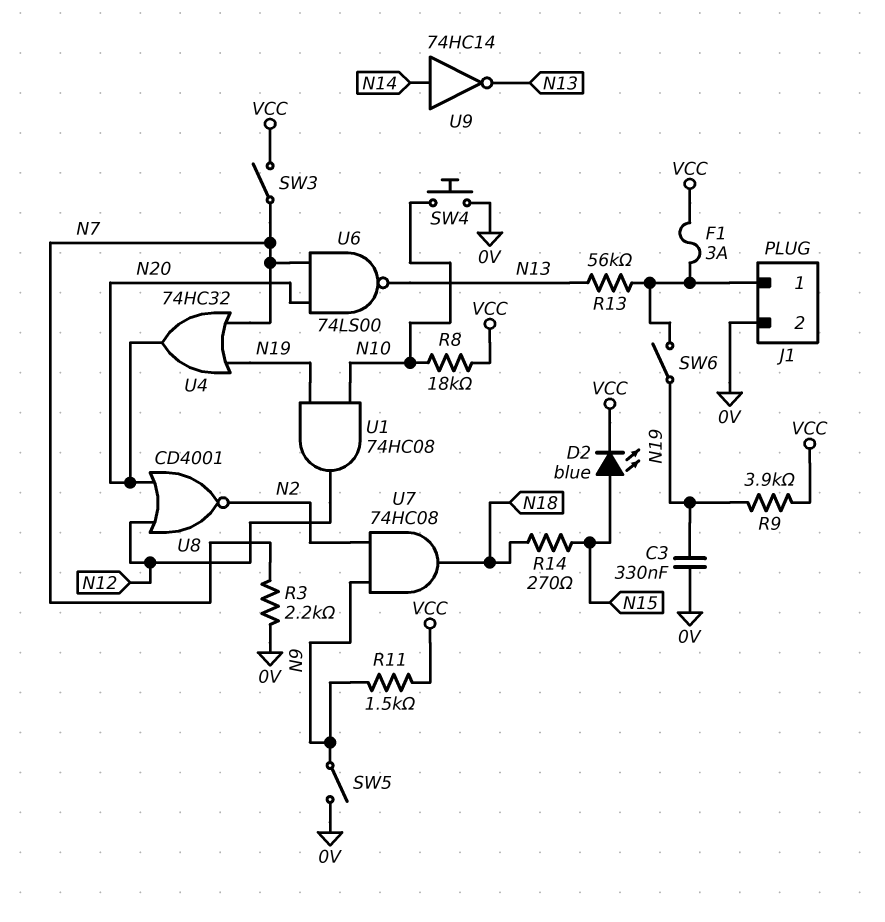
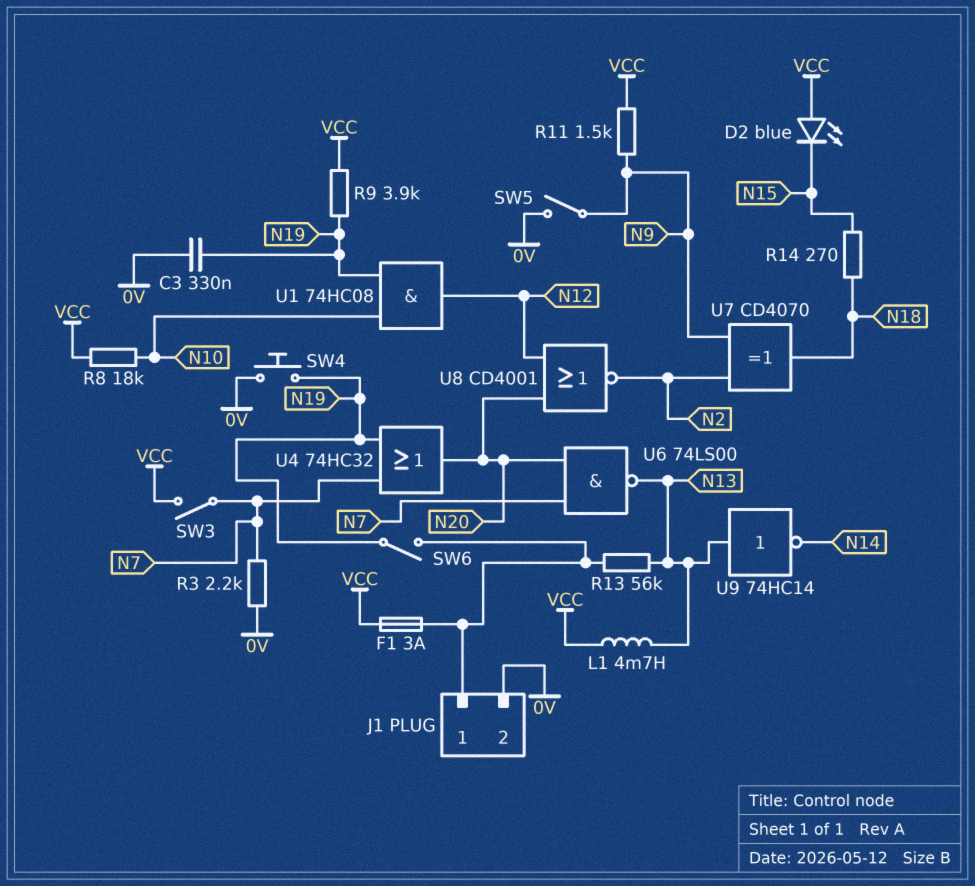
D2: LED blue (A N15, K VCC) -> LED blue (A VCC, K N15)
L1: none -> 4.7mH (N13, VCC)
SW4: button (0V, N10) -> button (0V, N19)
U7: AND 74HC08 (in N2, in N9, out N18) -> XOR CD4070 (in N2, in N9, out N18)
U9: NOT 74HC14 (in N14, out N13) -> NOT 74HC14 (in N13, out N14)

